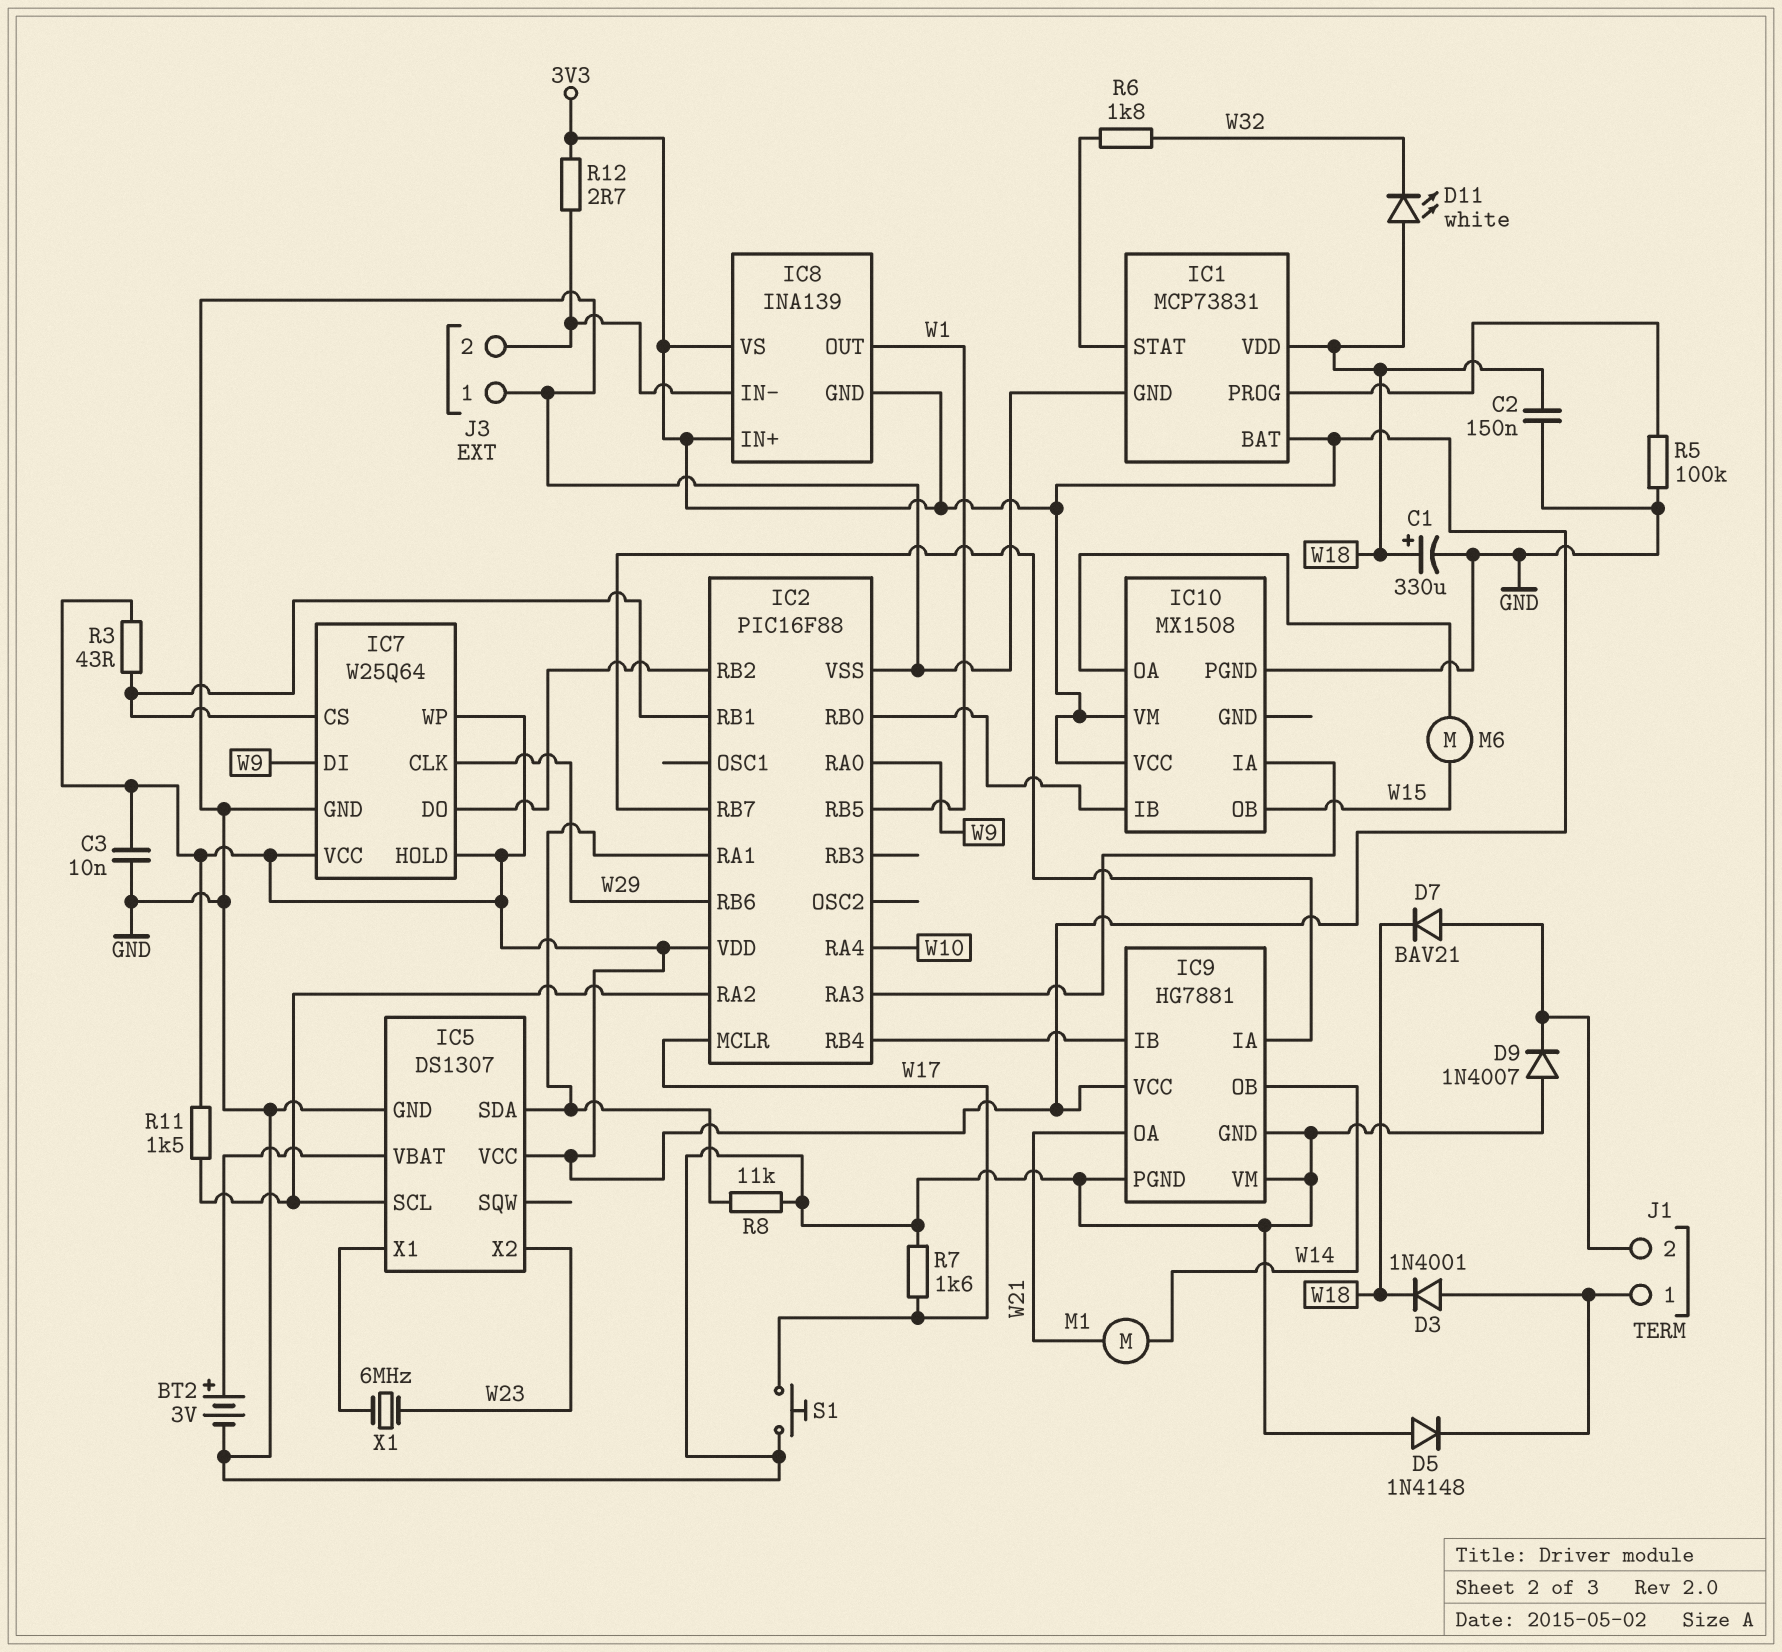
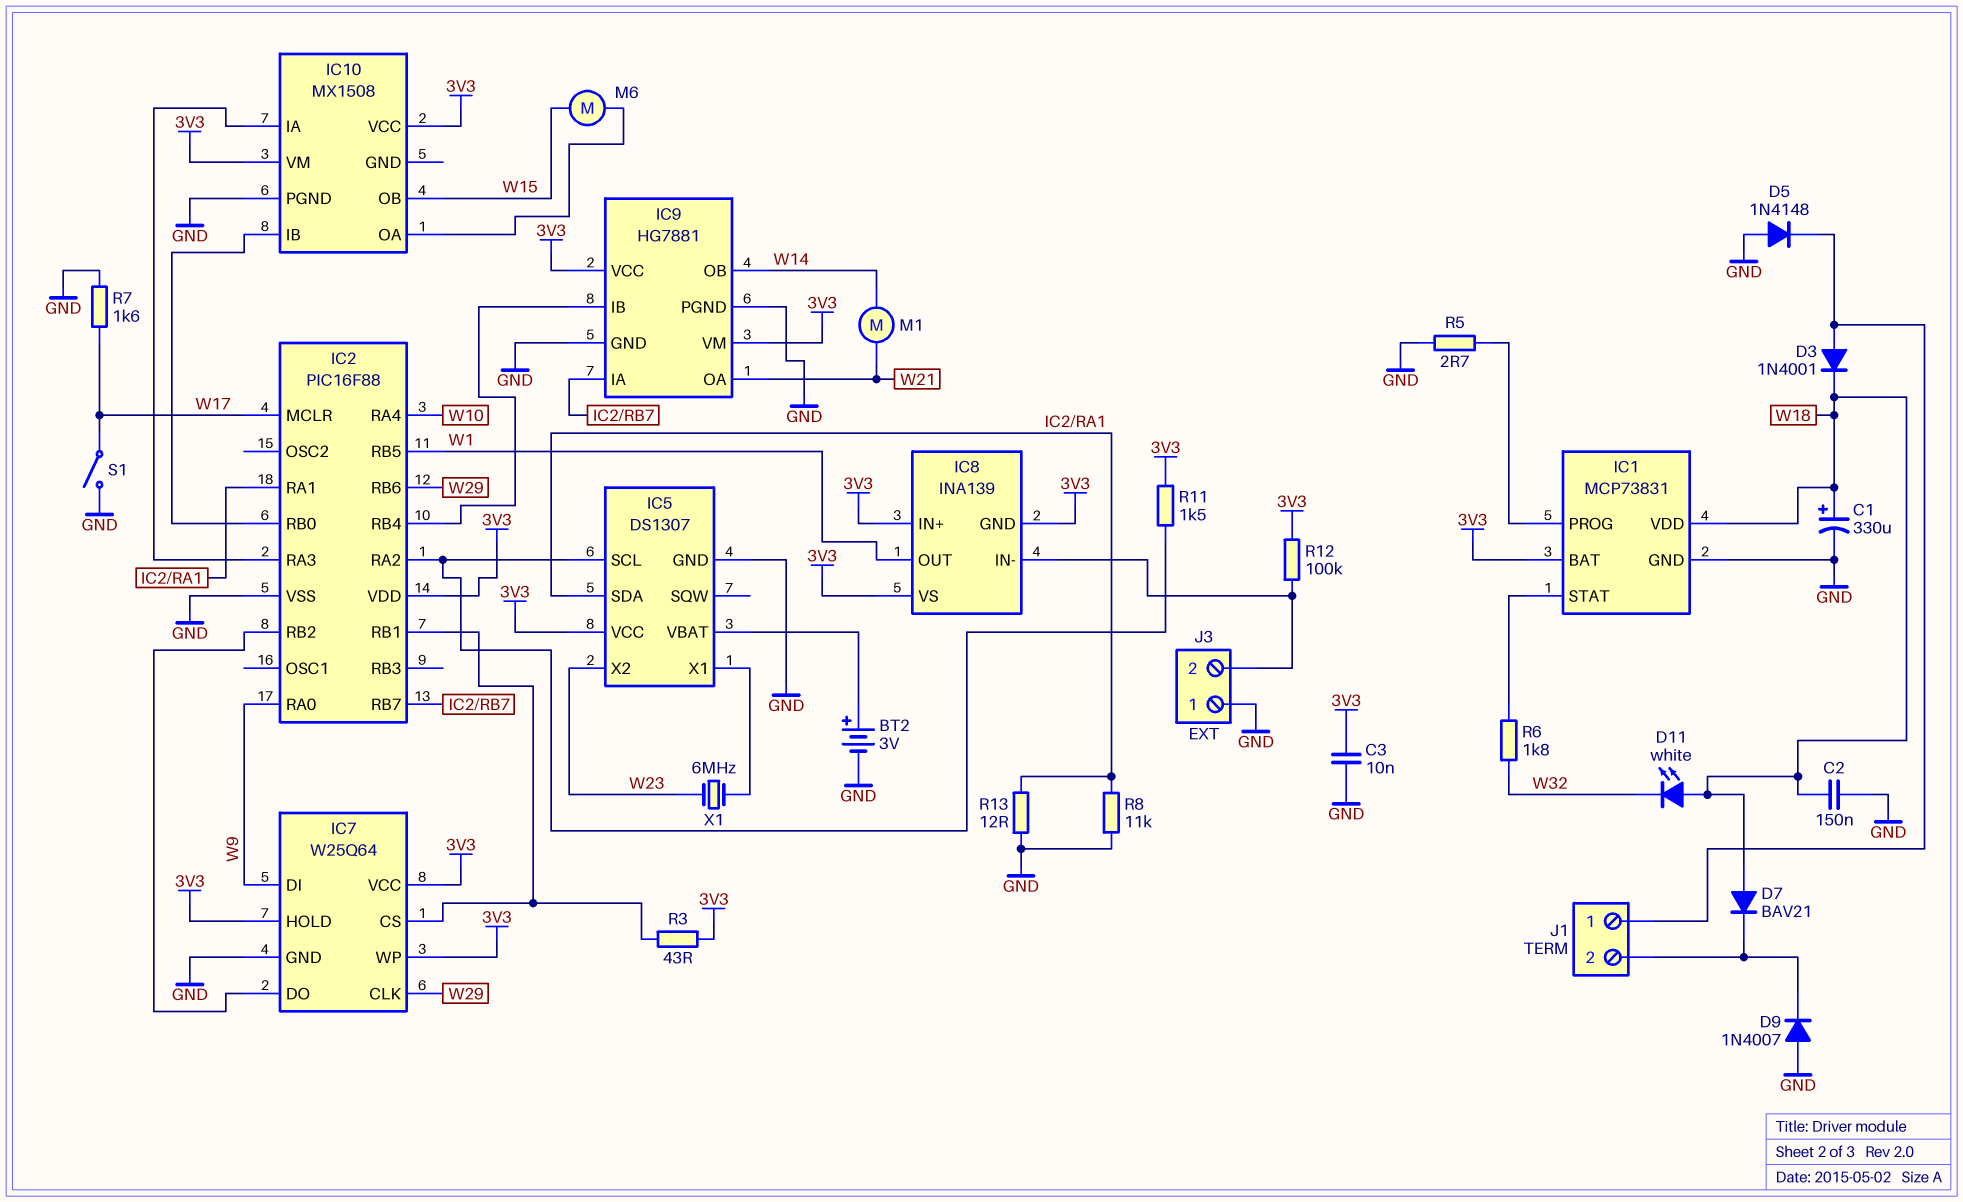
D7: diode BAV21 (A J1/2, K W18) -> diode BAV21 (A W18, K J1/2)
IC9 pin VM: GND -> 3V3
R5: 100k (GND, IC1/PROG) -> 2.7 (GND, IC1/PROG)
R12: 2.7 (3V3, IC8/IN-) -> 100k (3V3, IC8/IN-)
R13: none -> 12 (GND, IC2/RA1)
S1: button (GND, W17) -> switch (GND, W17)

